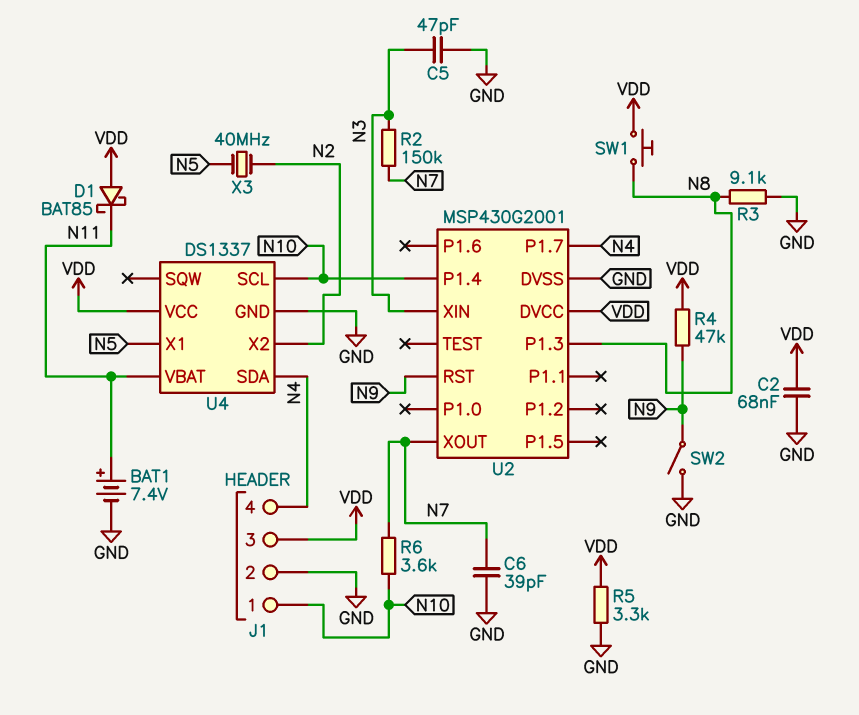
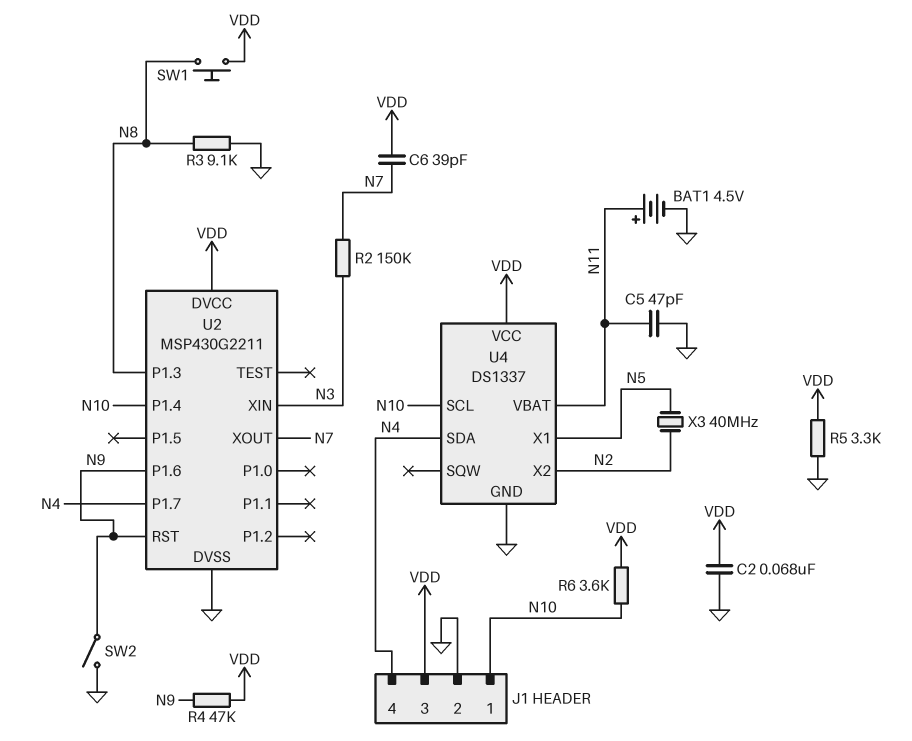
BAT1: 7.4V (plus N11, minus GND) -> 4.5V (plus N11, minus GND)
C5: 47pF (GND, N3) -> 47pF (GND, N11)
C6: 39pF (GND, N7) -> 39pF (N7, VDD)
D1: schottky BAT85 (A VDD, K N11) -> none
R6: 3.6k (N7, N10) -> 3.6k (N10, VDD)
U2: MSP430G2001 -> MSP430G2211
U2 pin P1.6: none -> N9

